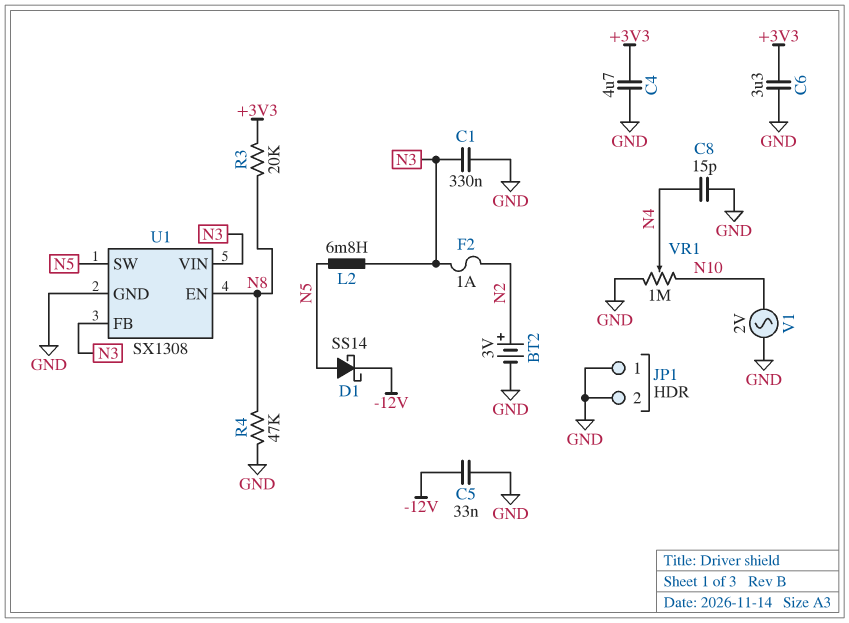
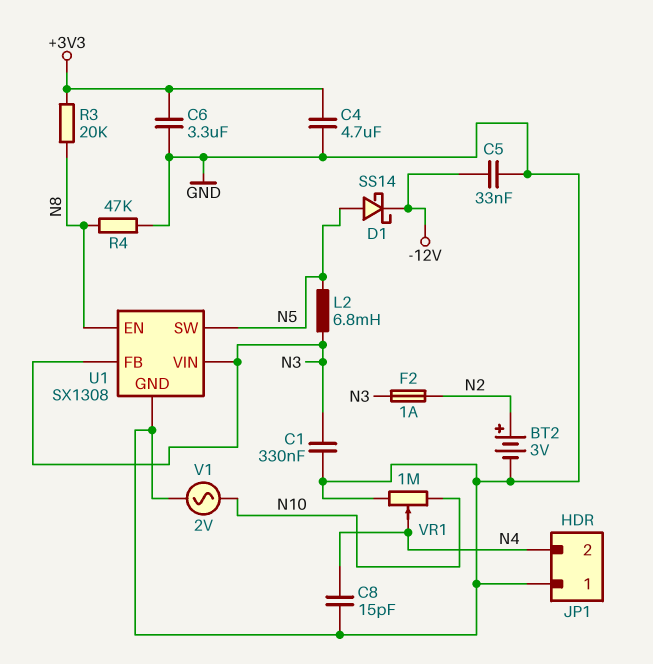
JP1 pin 2: GND -> N4

